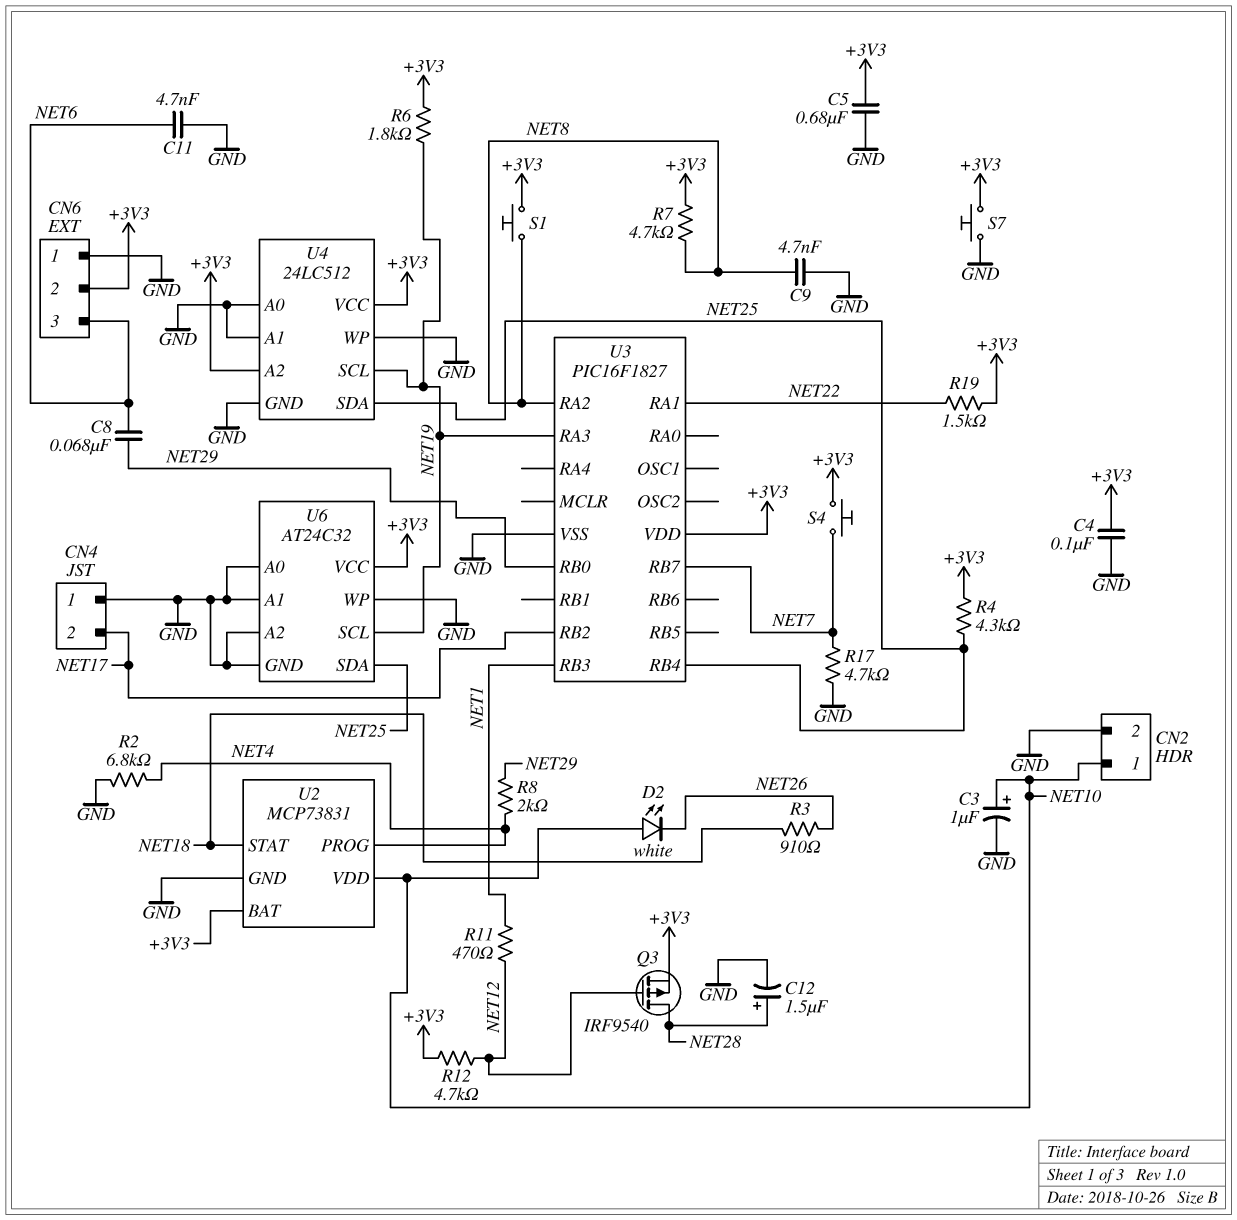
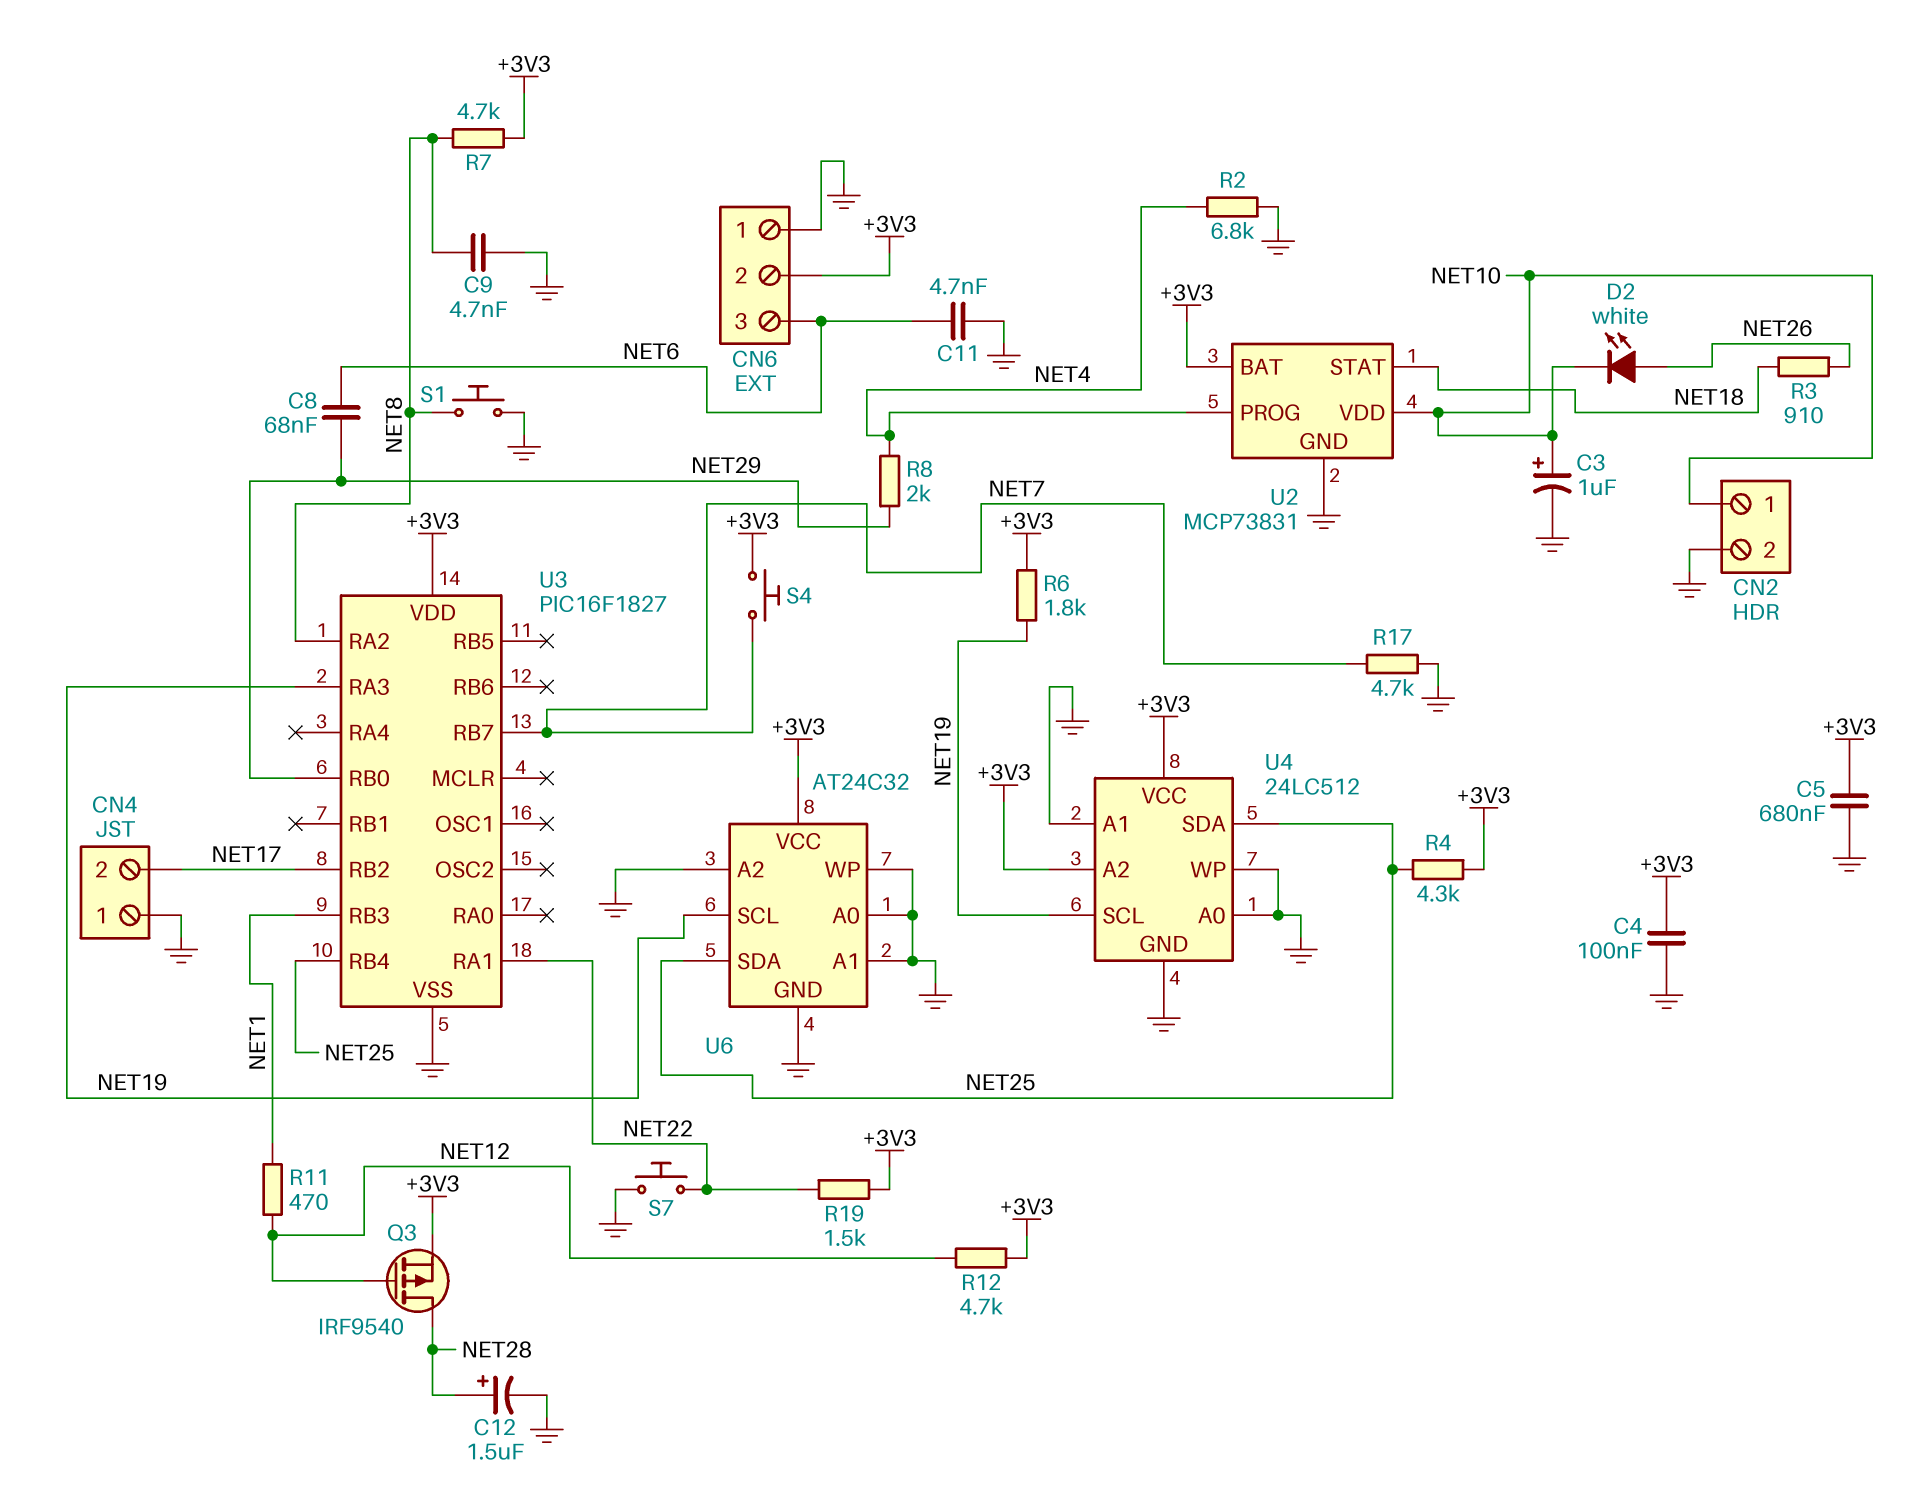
D2: LED white (A NET10, K NET26) -> LED white (A NET26, K NET10)
S1: button (+3V3, NET8) -> button (GND, NET8)
S7: button (+3V3, GND) -> button (GND, NET22)

